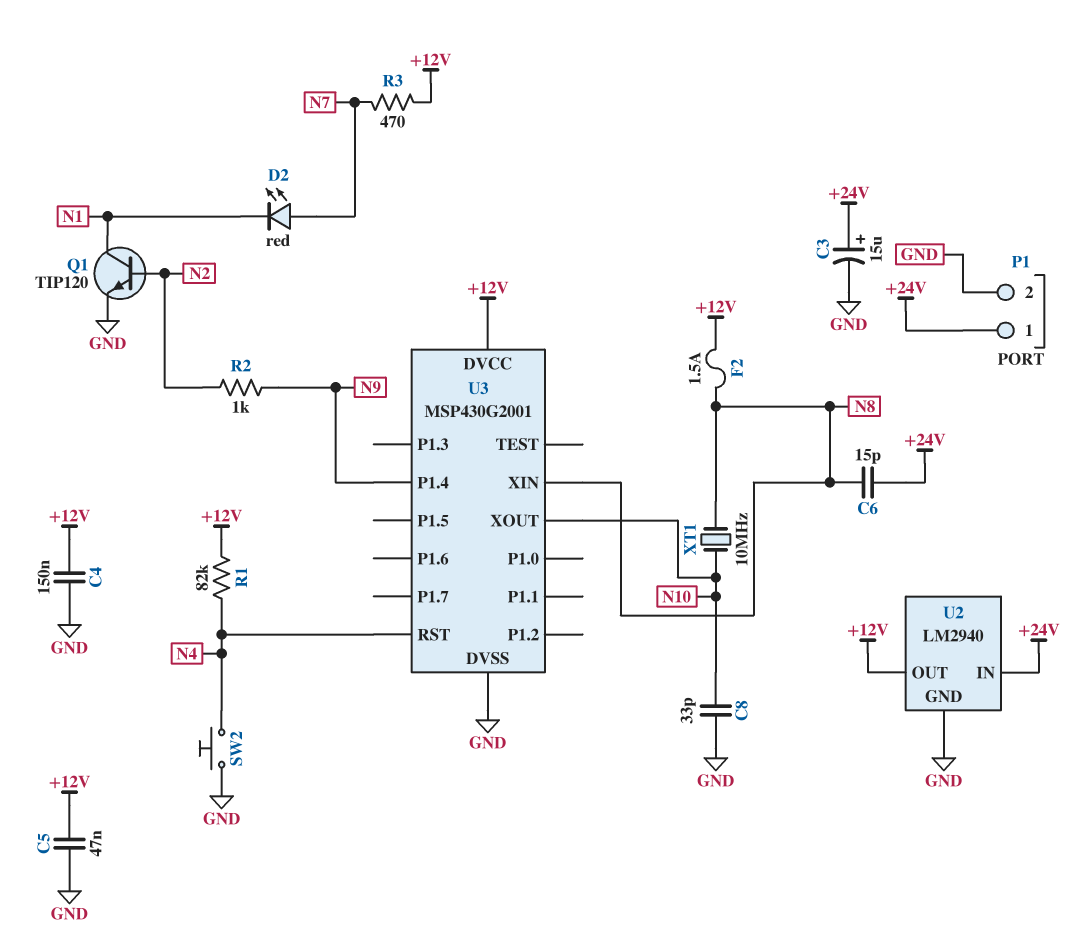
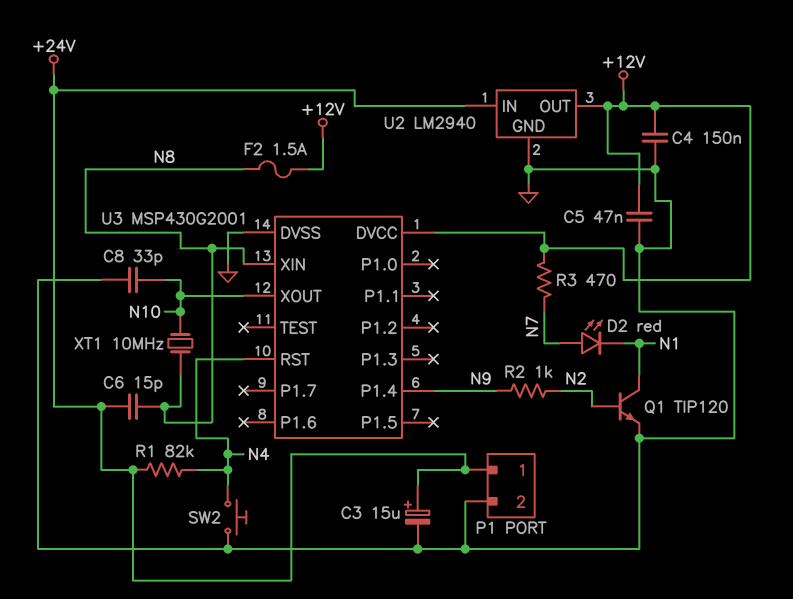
R1: 82k (+12V, N4) -> 82k (+24V, N4)

